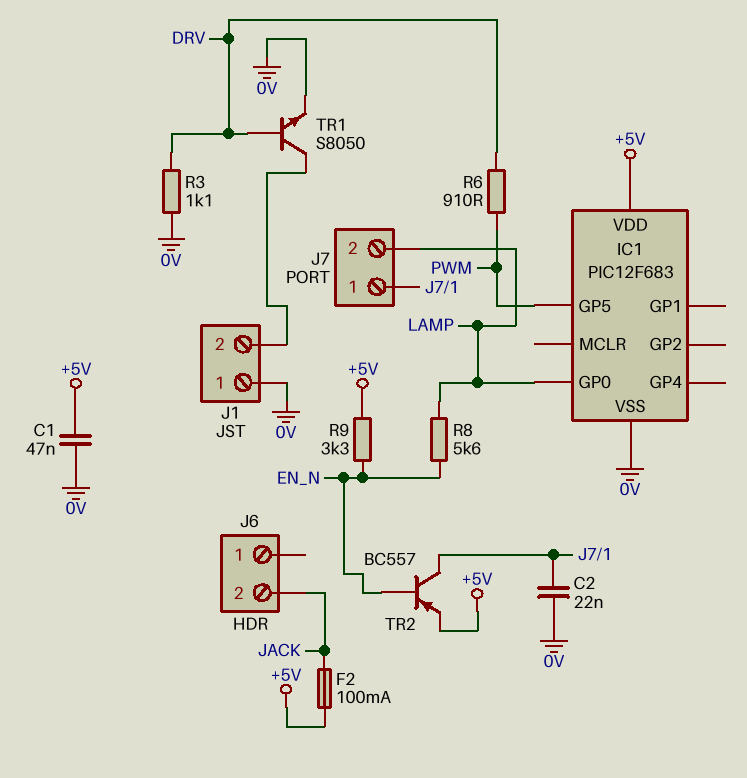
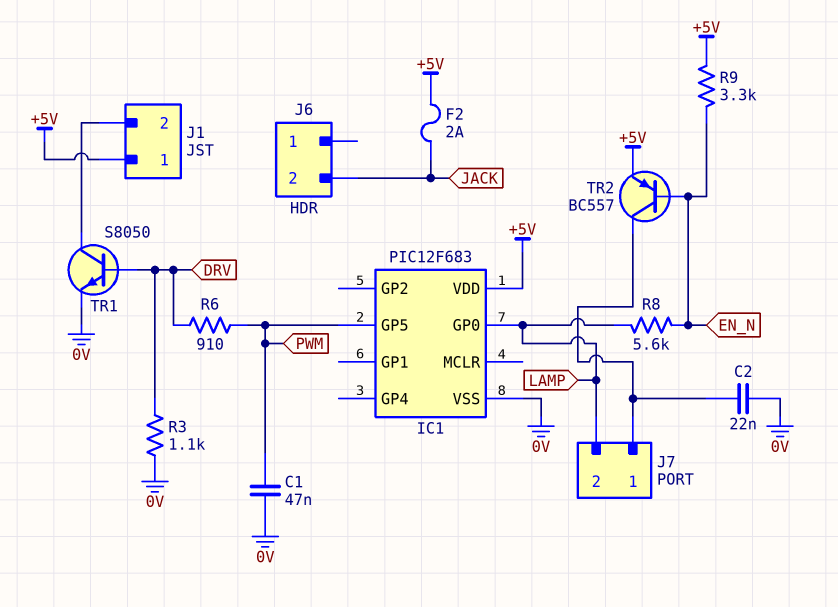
C1: 47nF (+5V, 0V) -> 47nF (0V, PWM)
F2: 100mA (+5V, JACK) -> 2A (+5V, JACK)
J1 pin 1: 0V -> +5V

